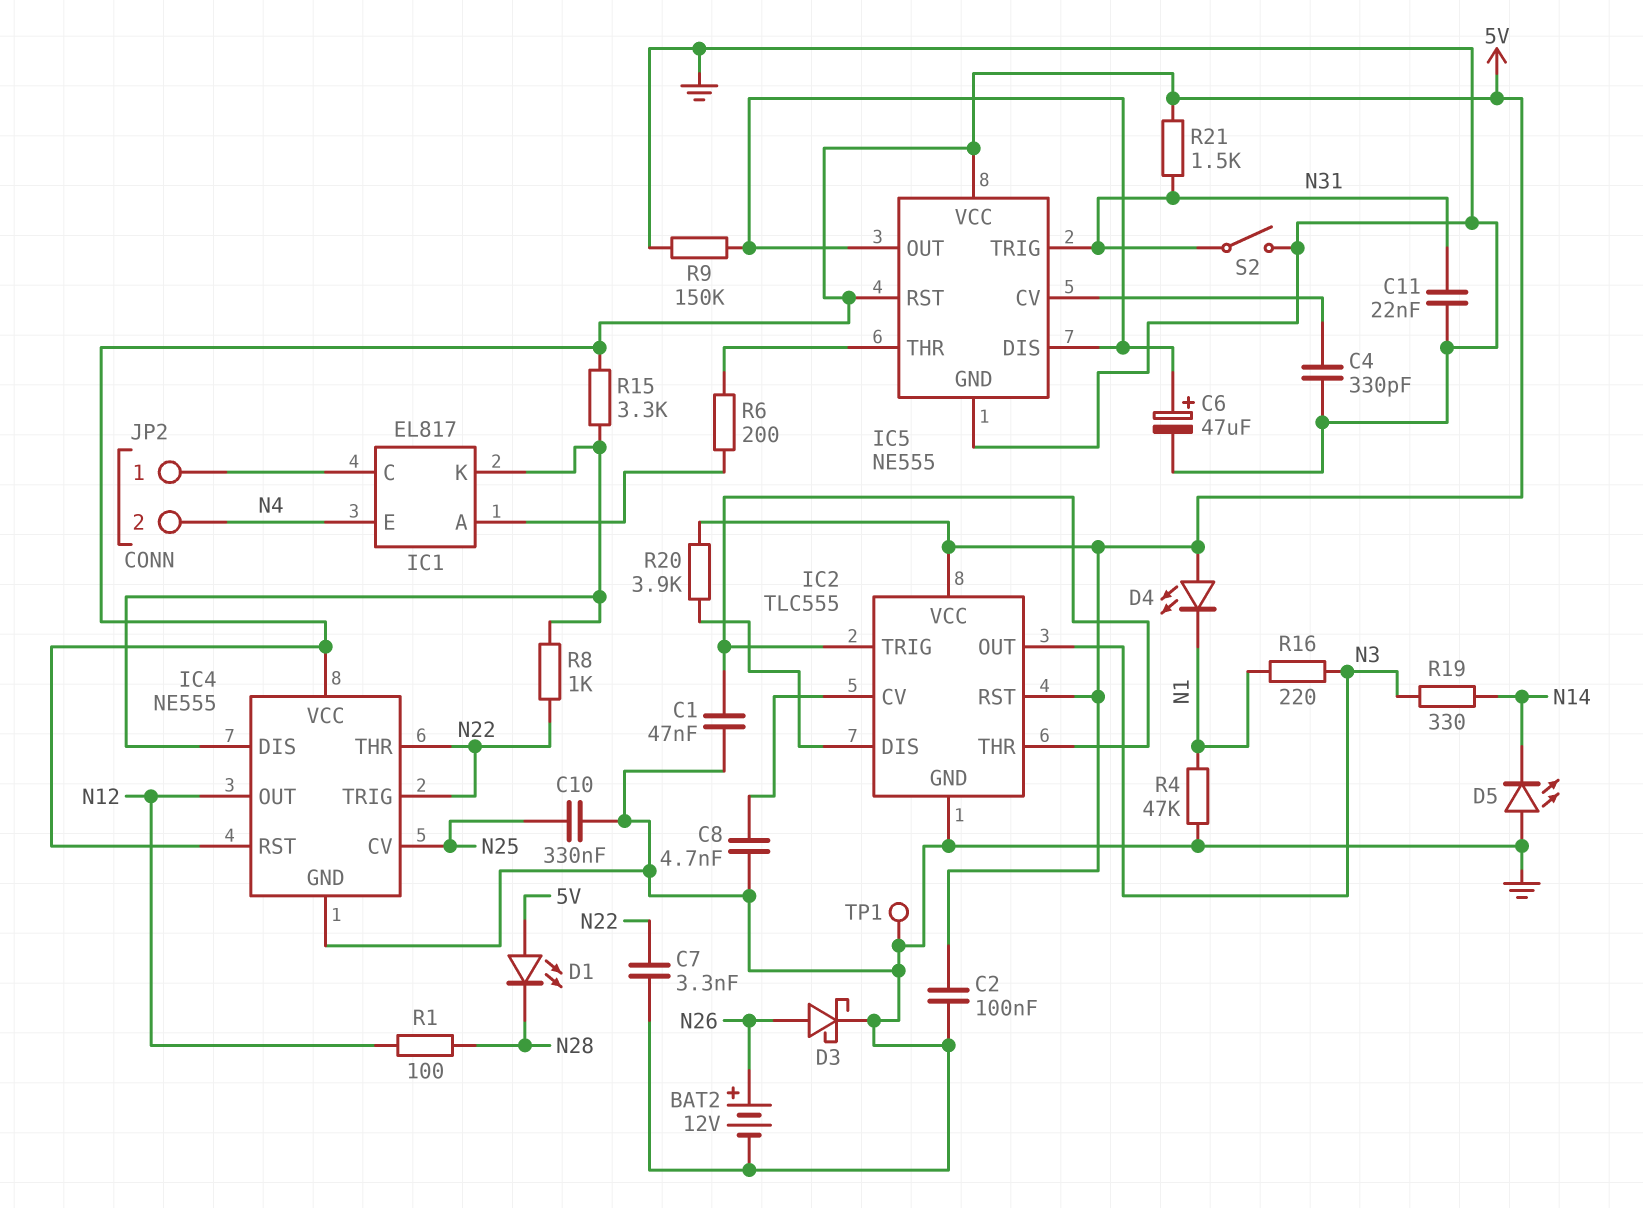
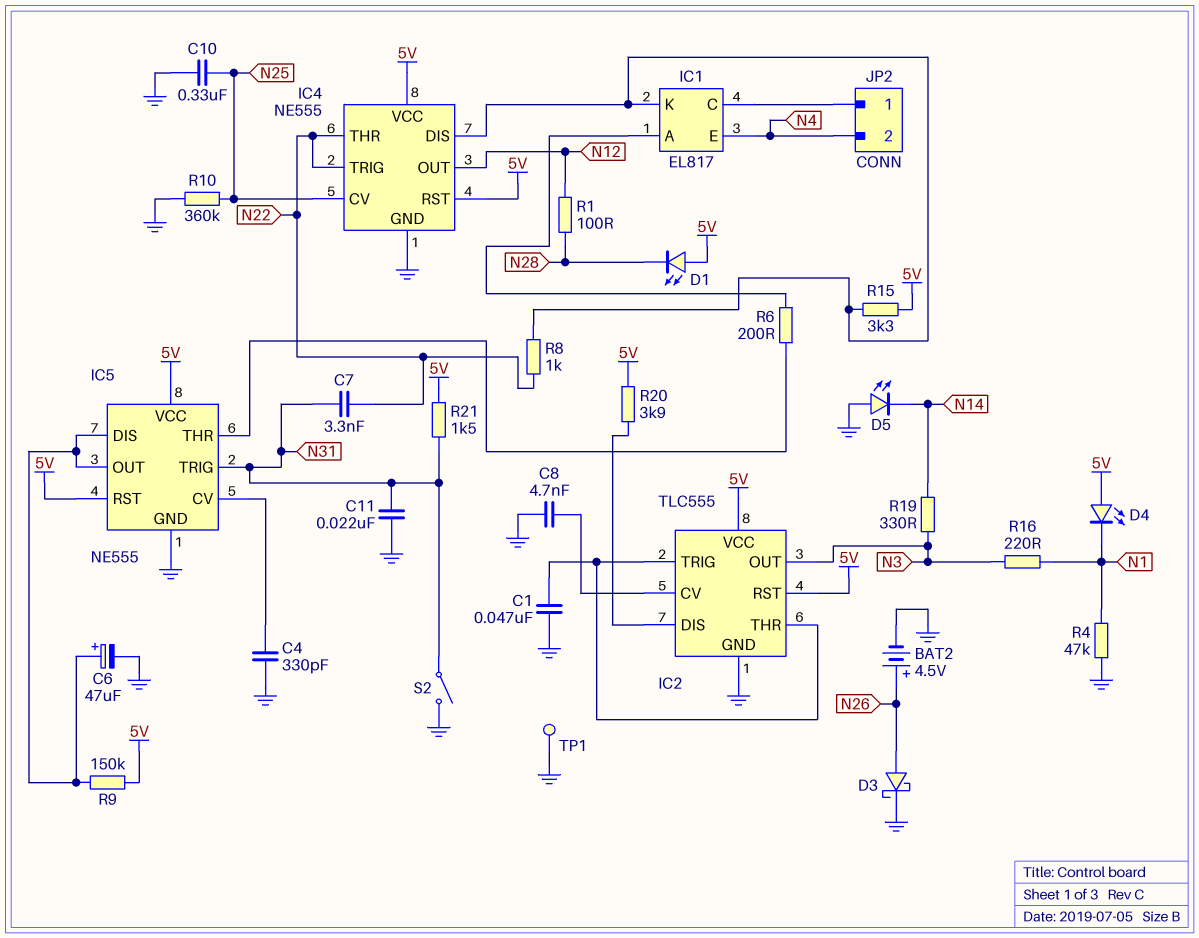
BAT2: 12V (plus N26, minus GND) -> 4.5V (plus N26, minus GND)
C2: 100nF (5V, GND) -> none
C7: 3.3nF (GND, N22) -> 3.3nF (N22, N31)
R9: 150k (GND, IC5/DIS) -> 150k (5V, IC5/DIS)
R10: none -> 360k (GND, N25)

